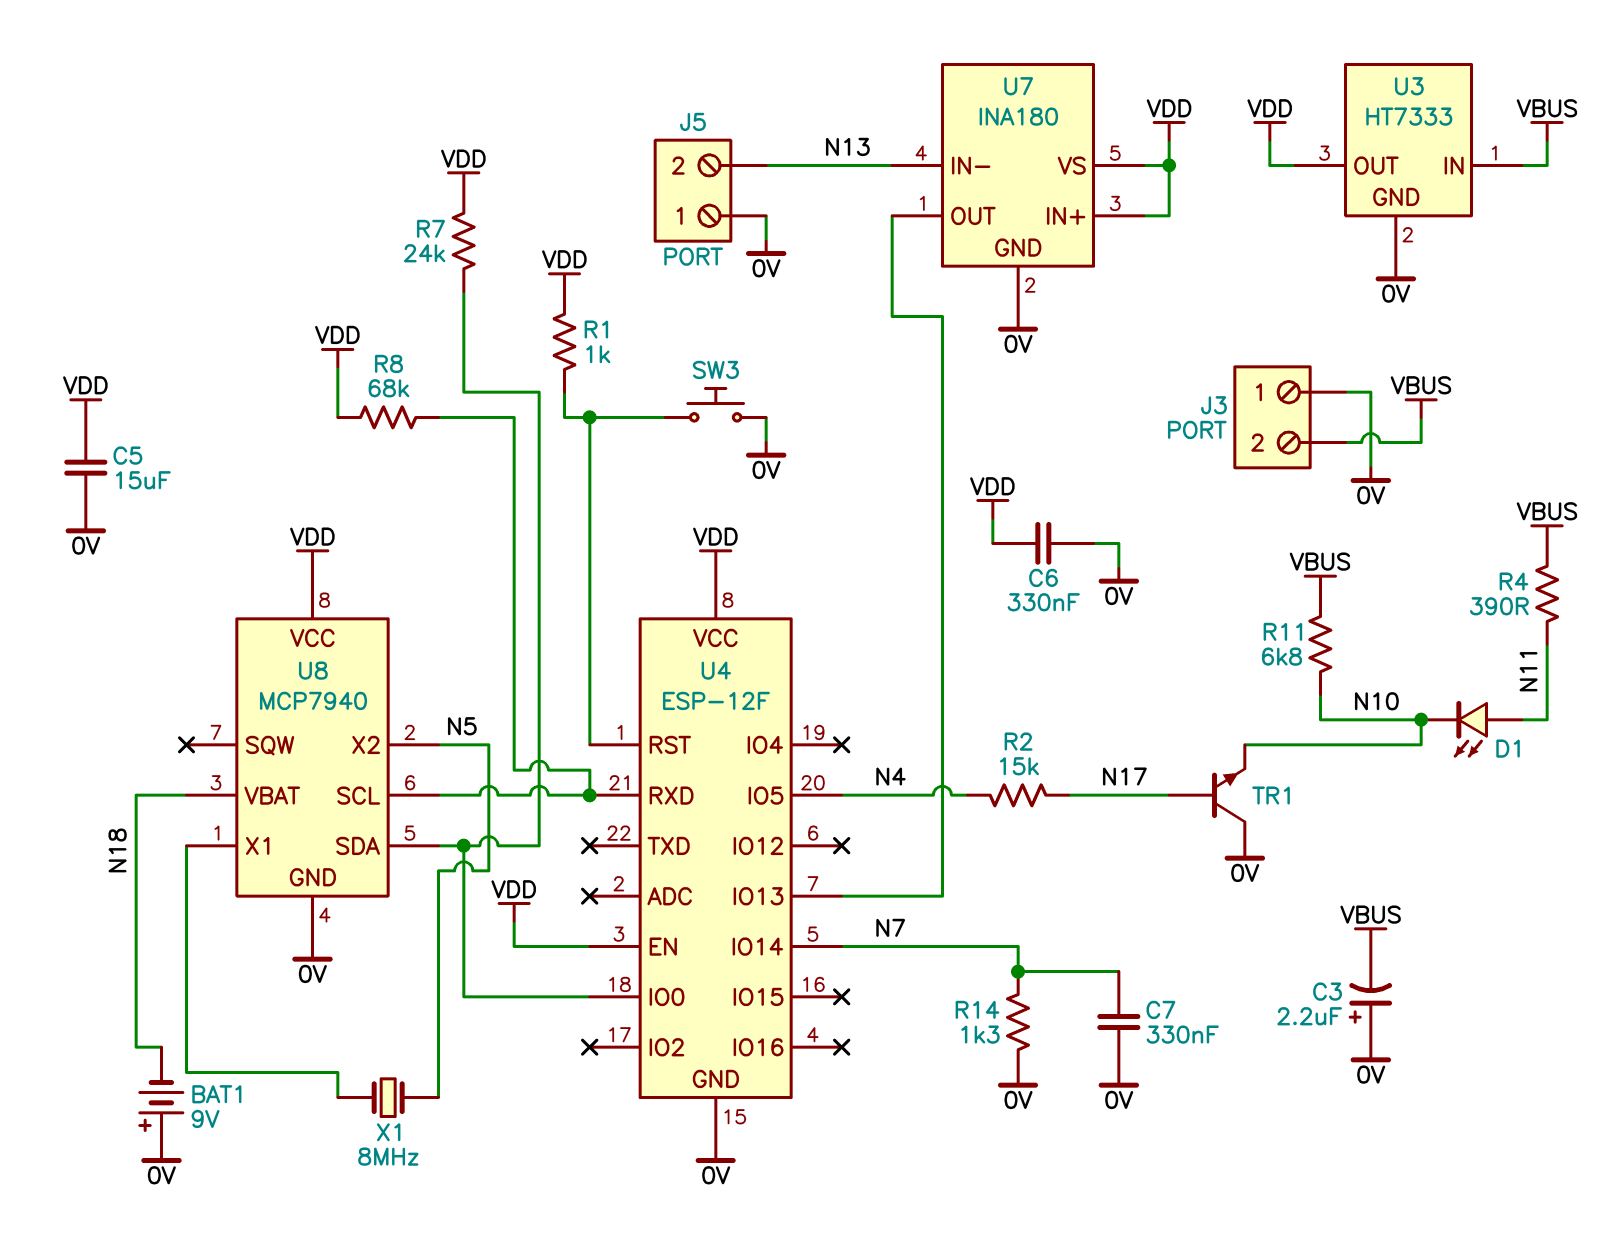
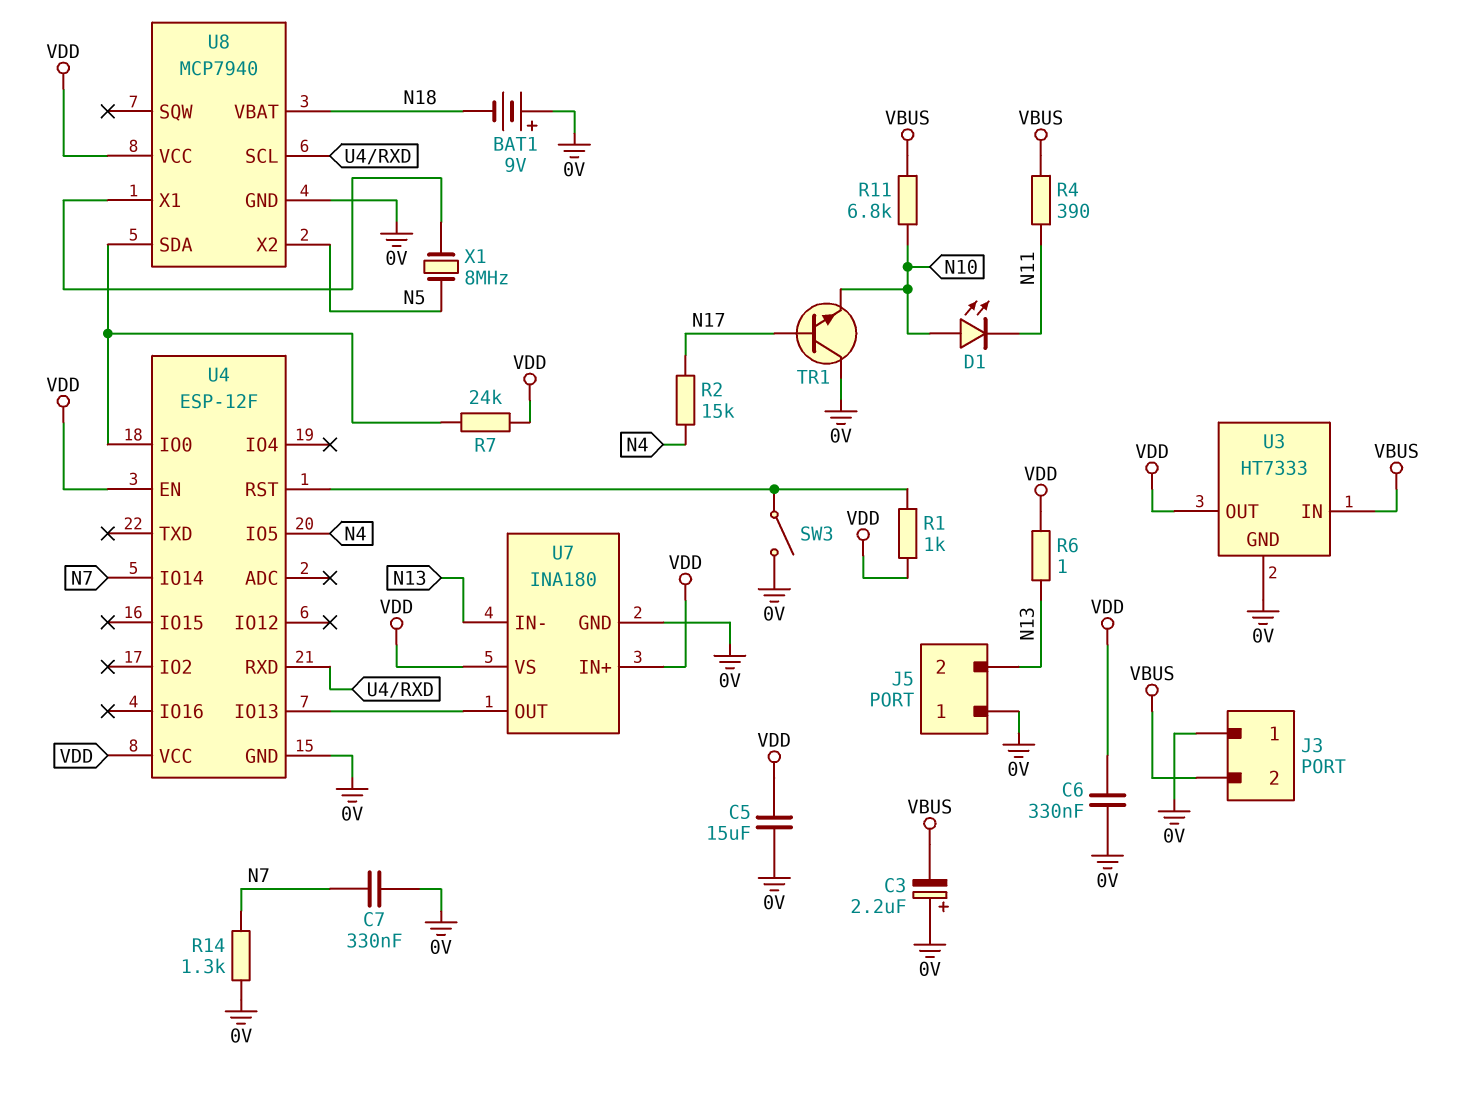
D1: LED (A N11, K N10) -> LED (A N10, K N11)
R6: none -> 1 (N13, VDD)
R8: 68k (U4/RXD, VDD) -> none
SW3: button (0V, U4/RST) -> switch (0V, U4/RST)

